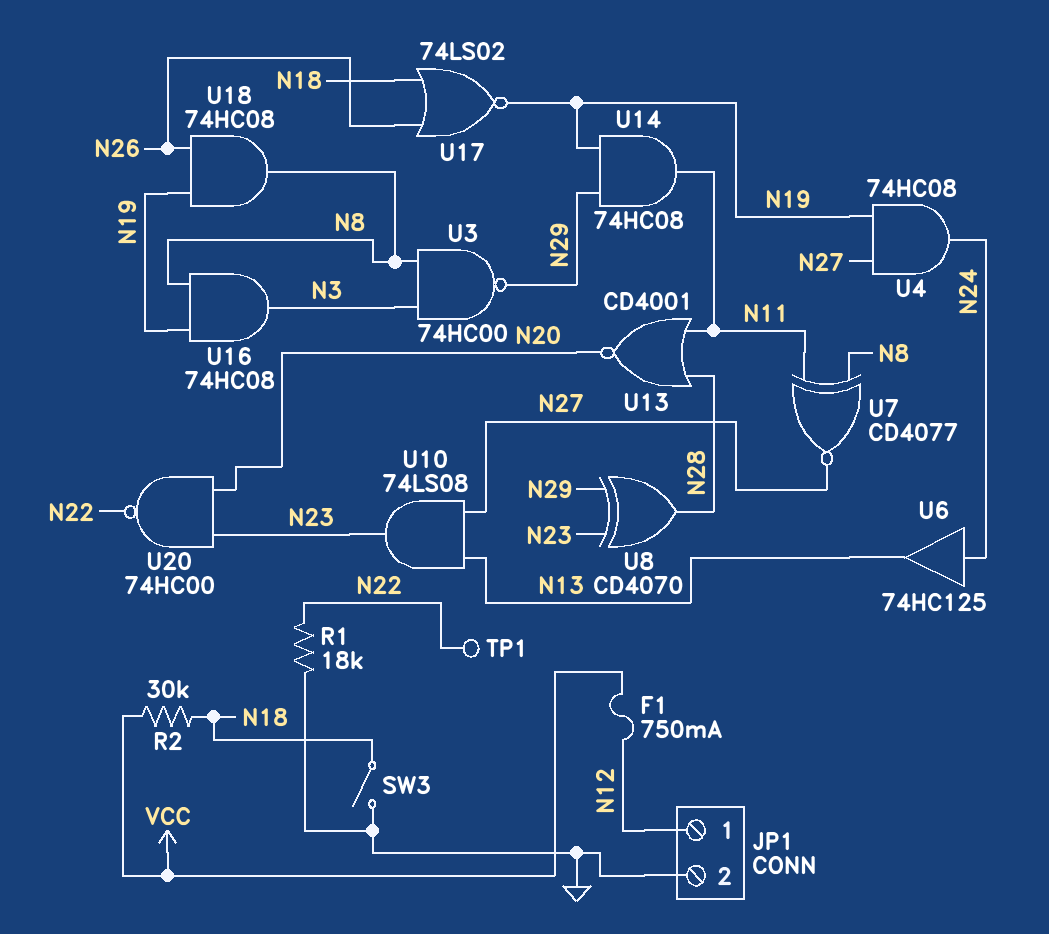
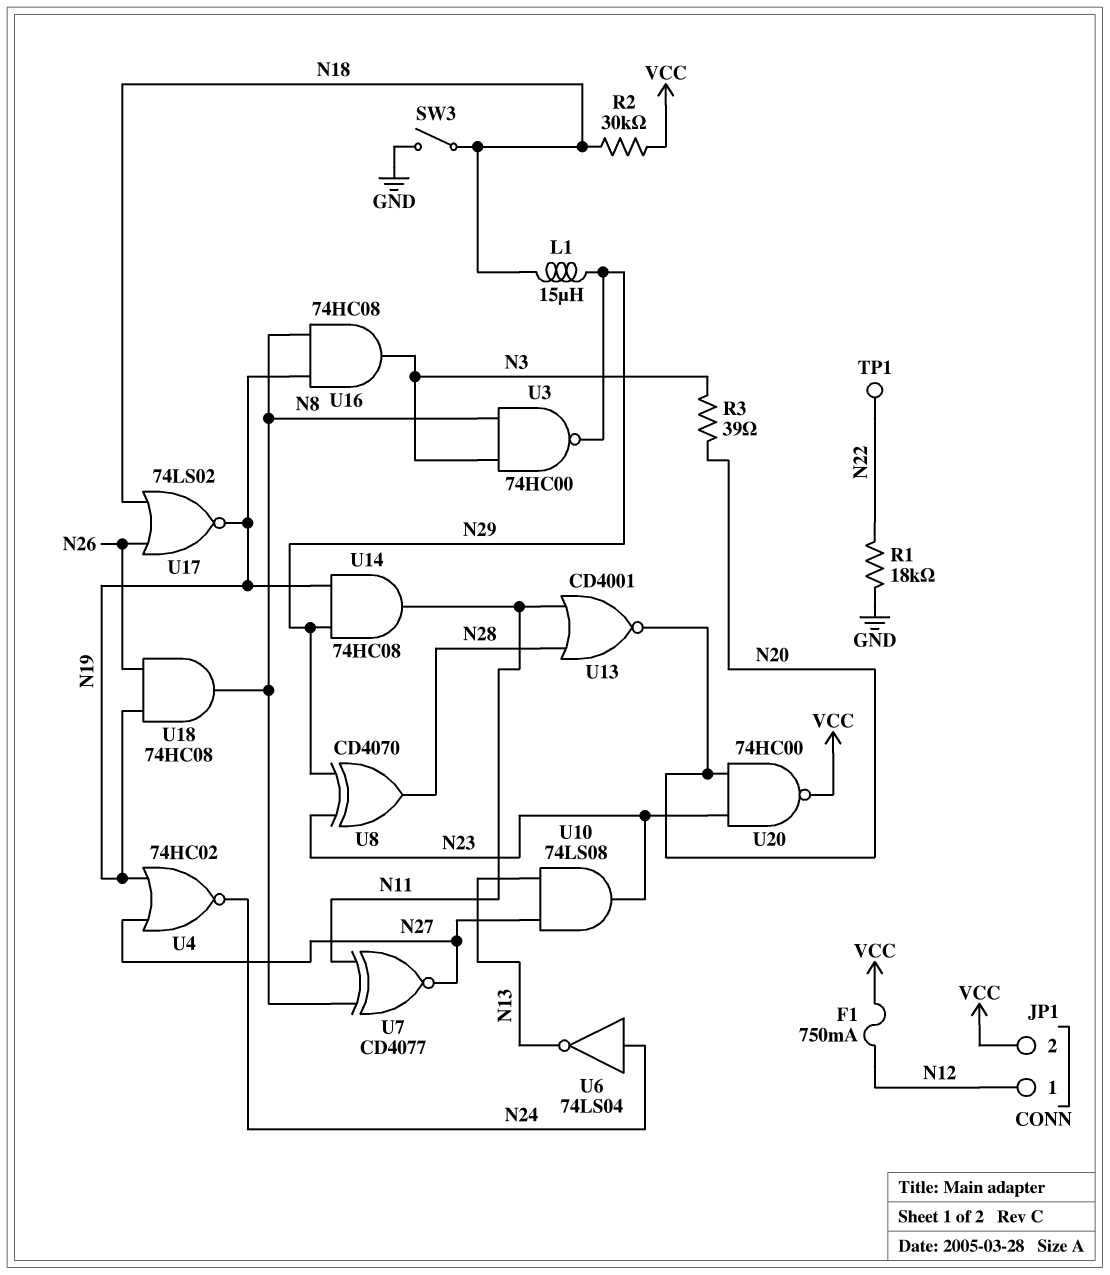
JP1 pin 2: GND -> VCC
L1: none -> 15uH (N18, N29)
R3: none -> 39 (N3, N20)
U4: AND 74HC08 (in N19, in N27, out N24) -> NOR 74HC02 (in N19, in N27, out N24)
U6: buffer 74HC125 (in N24, out N13) -> NOT 74LS04 (in N24, out N13)
U20: NAND 74HC00 (in N20, in N23, out N22) -> NAND 74HC00 (in N20, in N23, out VCC)

